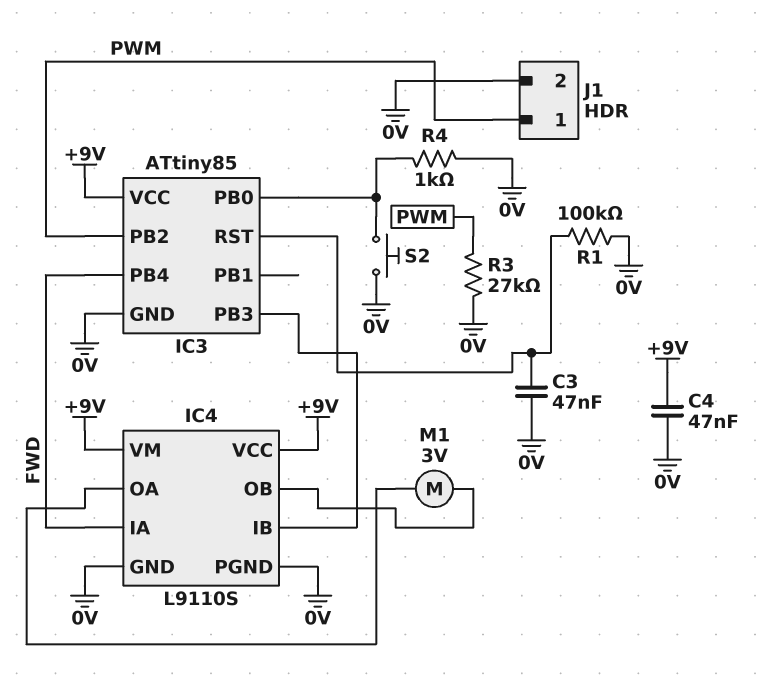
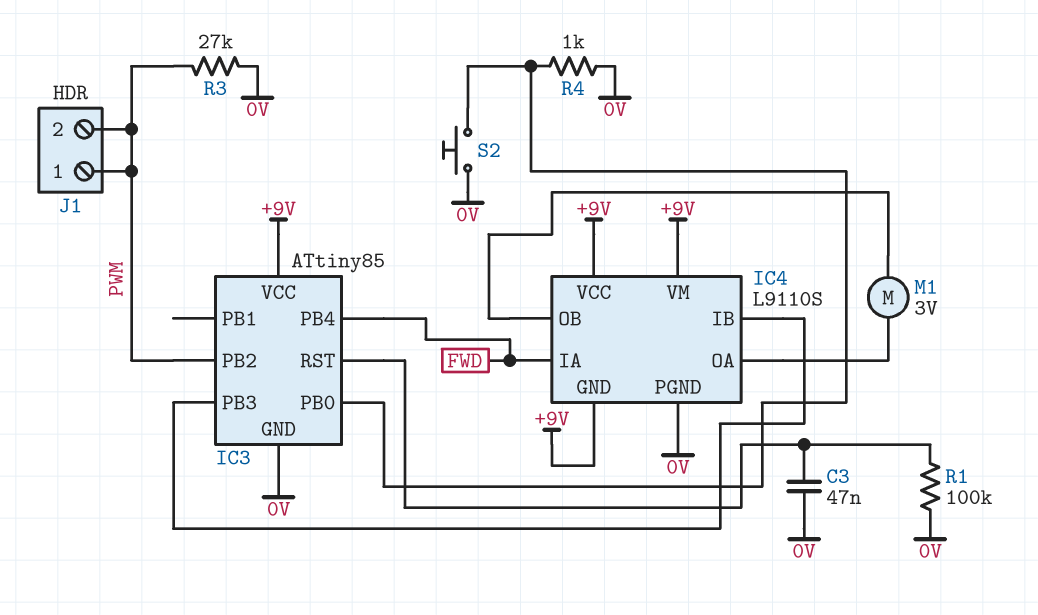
C4: 47nF (+9V, 0V) -> none
IC4 pin GND: 0V -> +9V
J1 pin 2: 0V -> PWM

